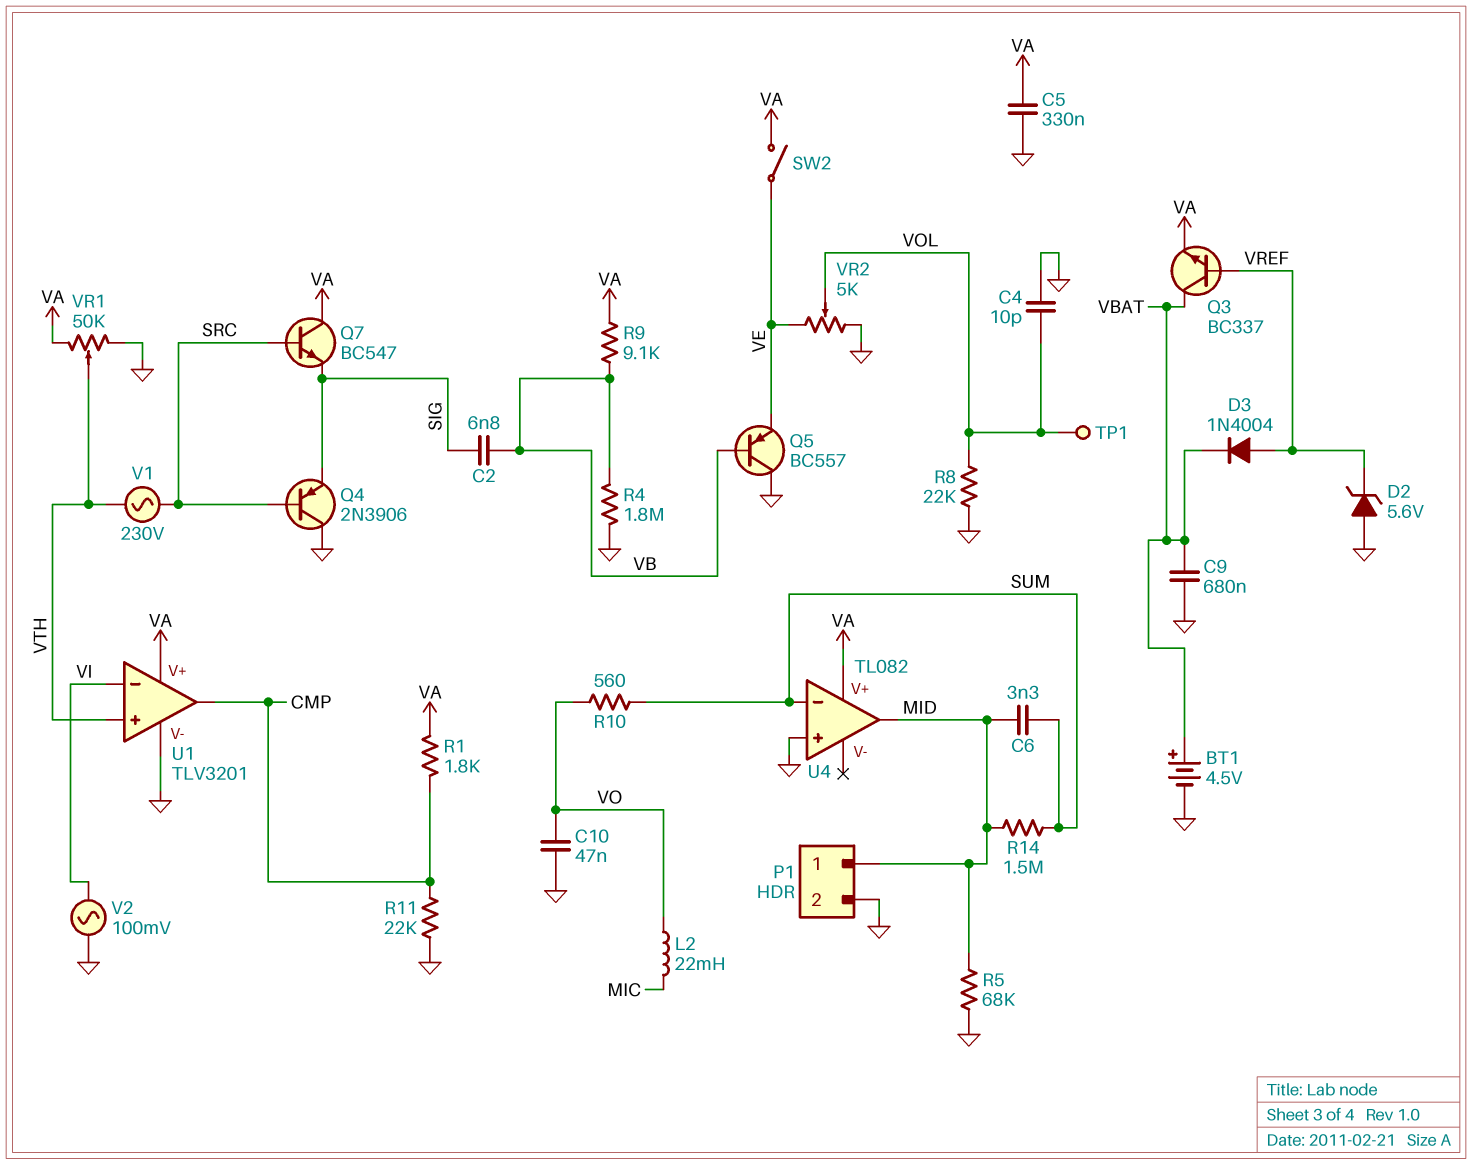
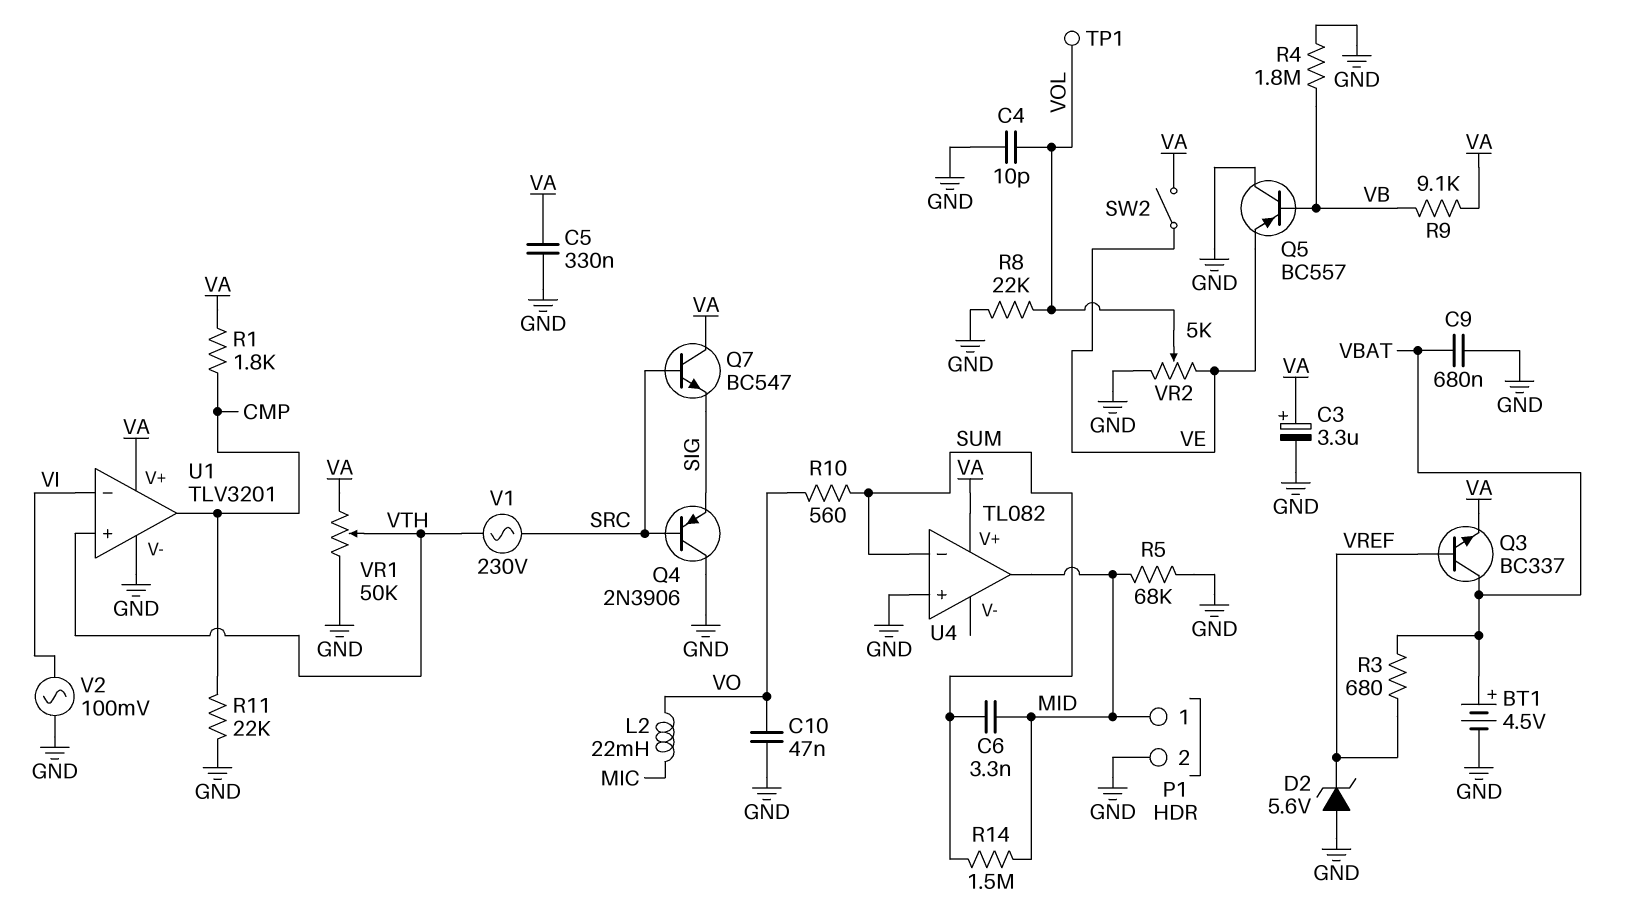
C2: 6.8nF (SIG, VB) -> none
C3: none -> 3.3uF (plus VA, minus GND)
D3: diode 1N4004 (A VREF, K VBAT) -> none
R3: none -> 680 (VBAT, VREF)

